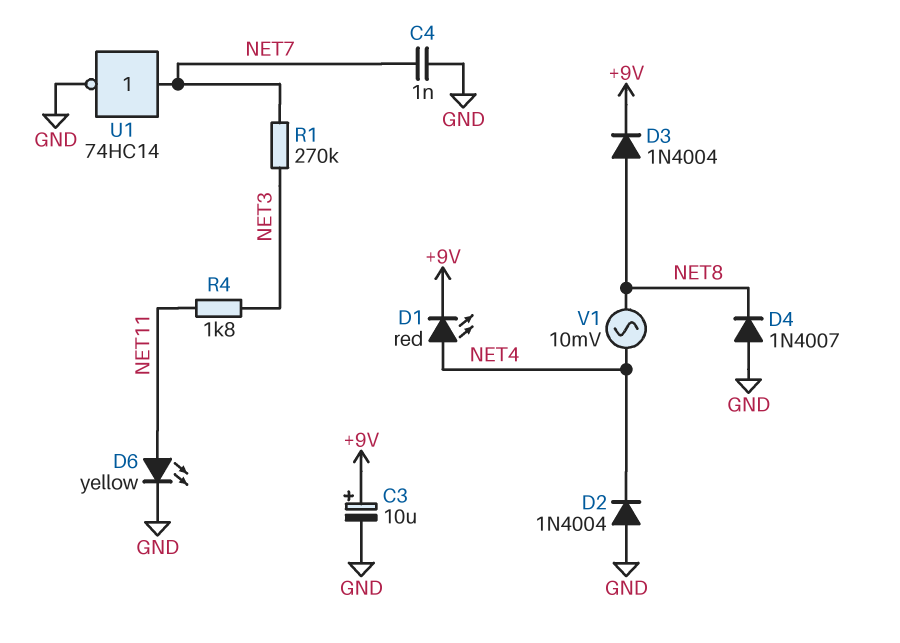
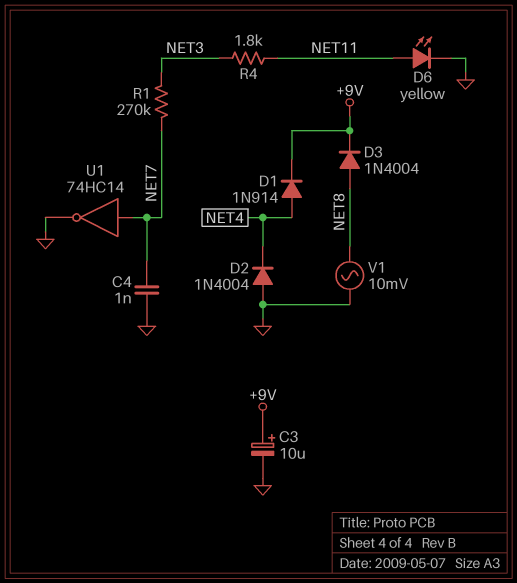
D1: LED red (A NET4, K +9V) -> diode 1N914 (A NET4, K +9V)
D4: diode 1N4007 (A GND, K NET8) -> none
V1: AC 10mV (NET4, NET8) -> AC 10mV (GND, NET8)

